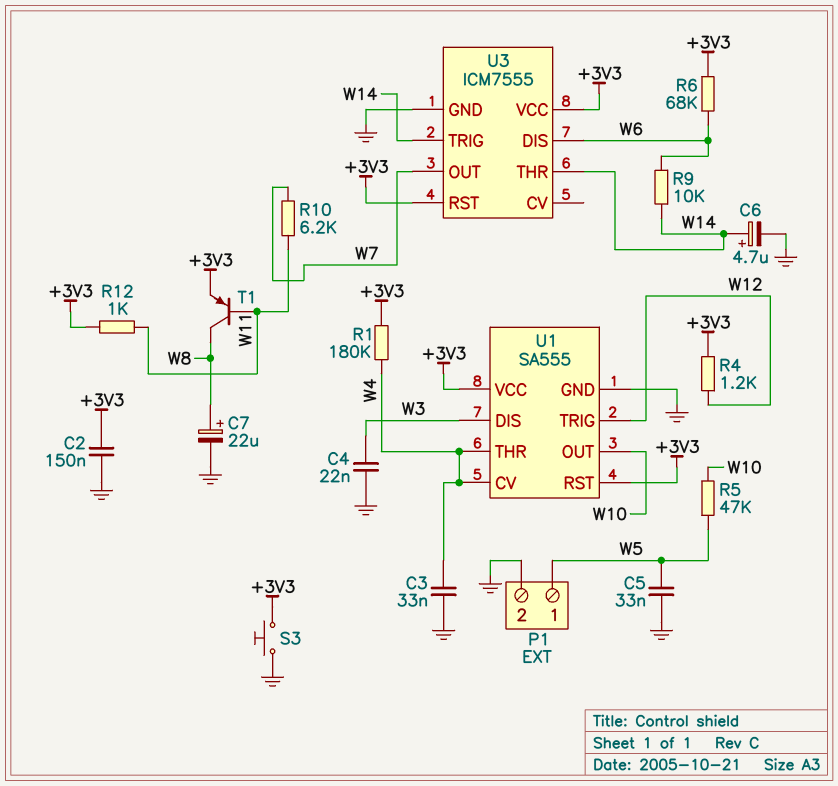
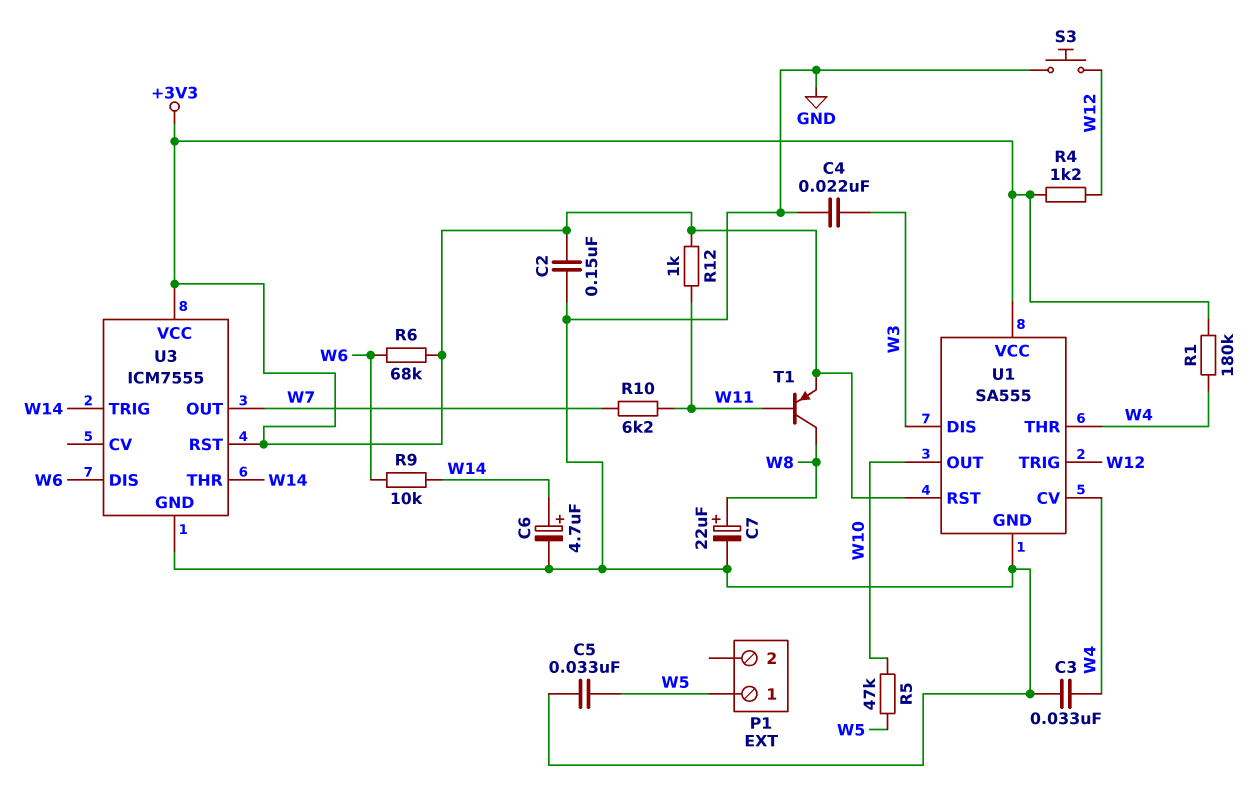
P1 pin 2: GND -> none
S3: button (+3V3, GND) -> button (GND, W12)

